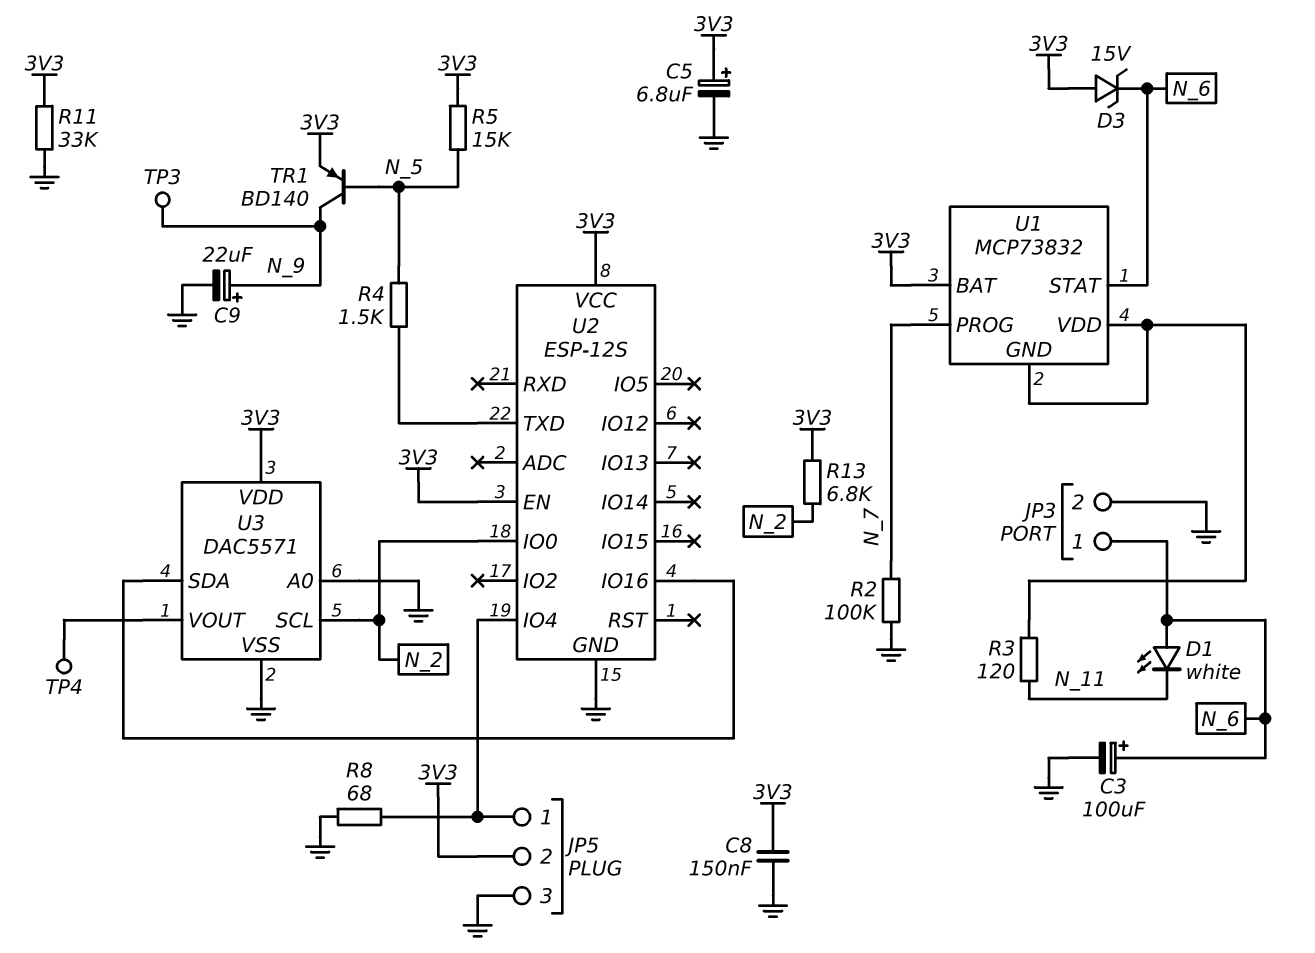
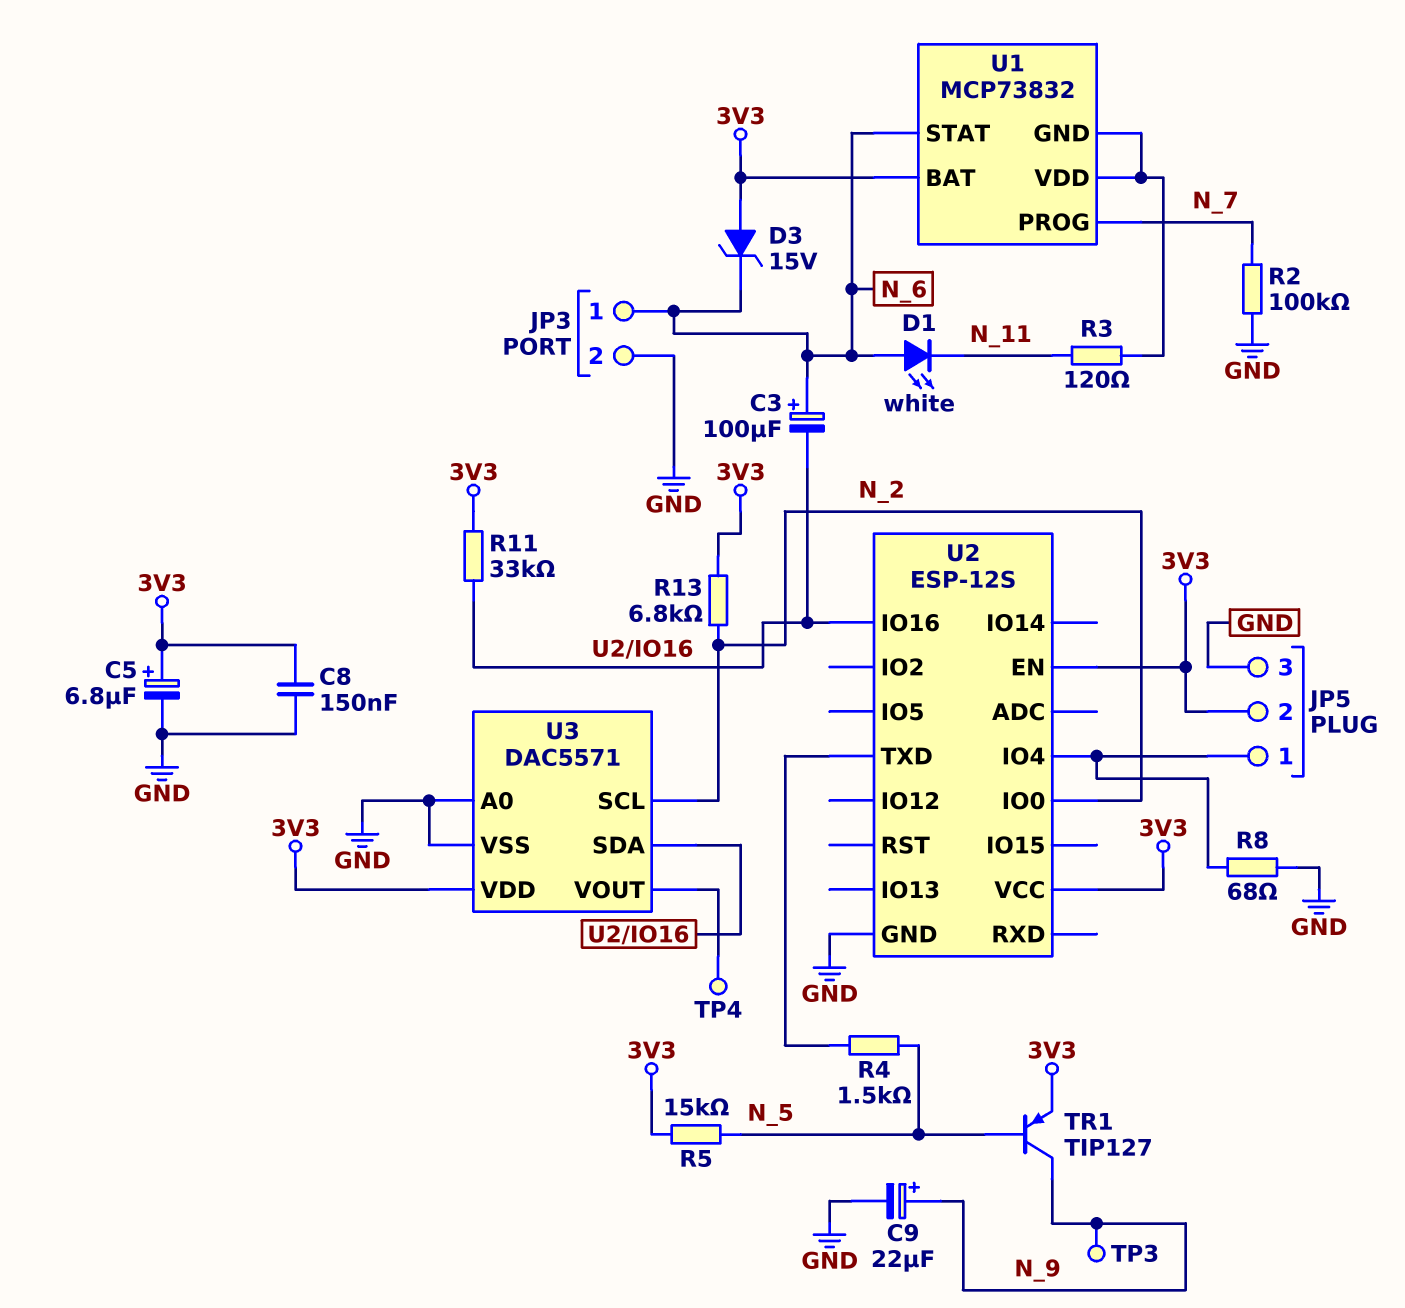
C3: 100uF (plus N_6, minus GND) -> 100uF (plus N_6, minus U2/IO16)
R11: 33k (3V3, GND) -> 33k (3V3, U2/IO16)
TR1: PNP BD140 (B N_5, C N_9, E 3V3) -> PNP TIP127 (B N_5, C N_9, E 3V3)

